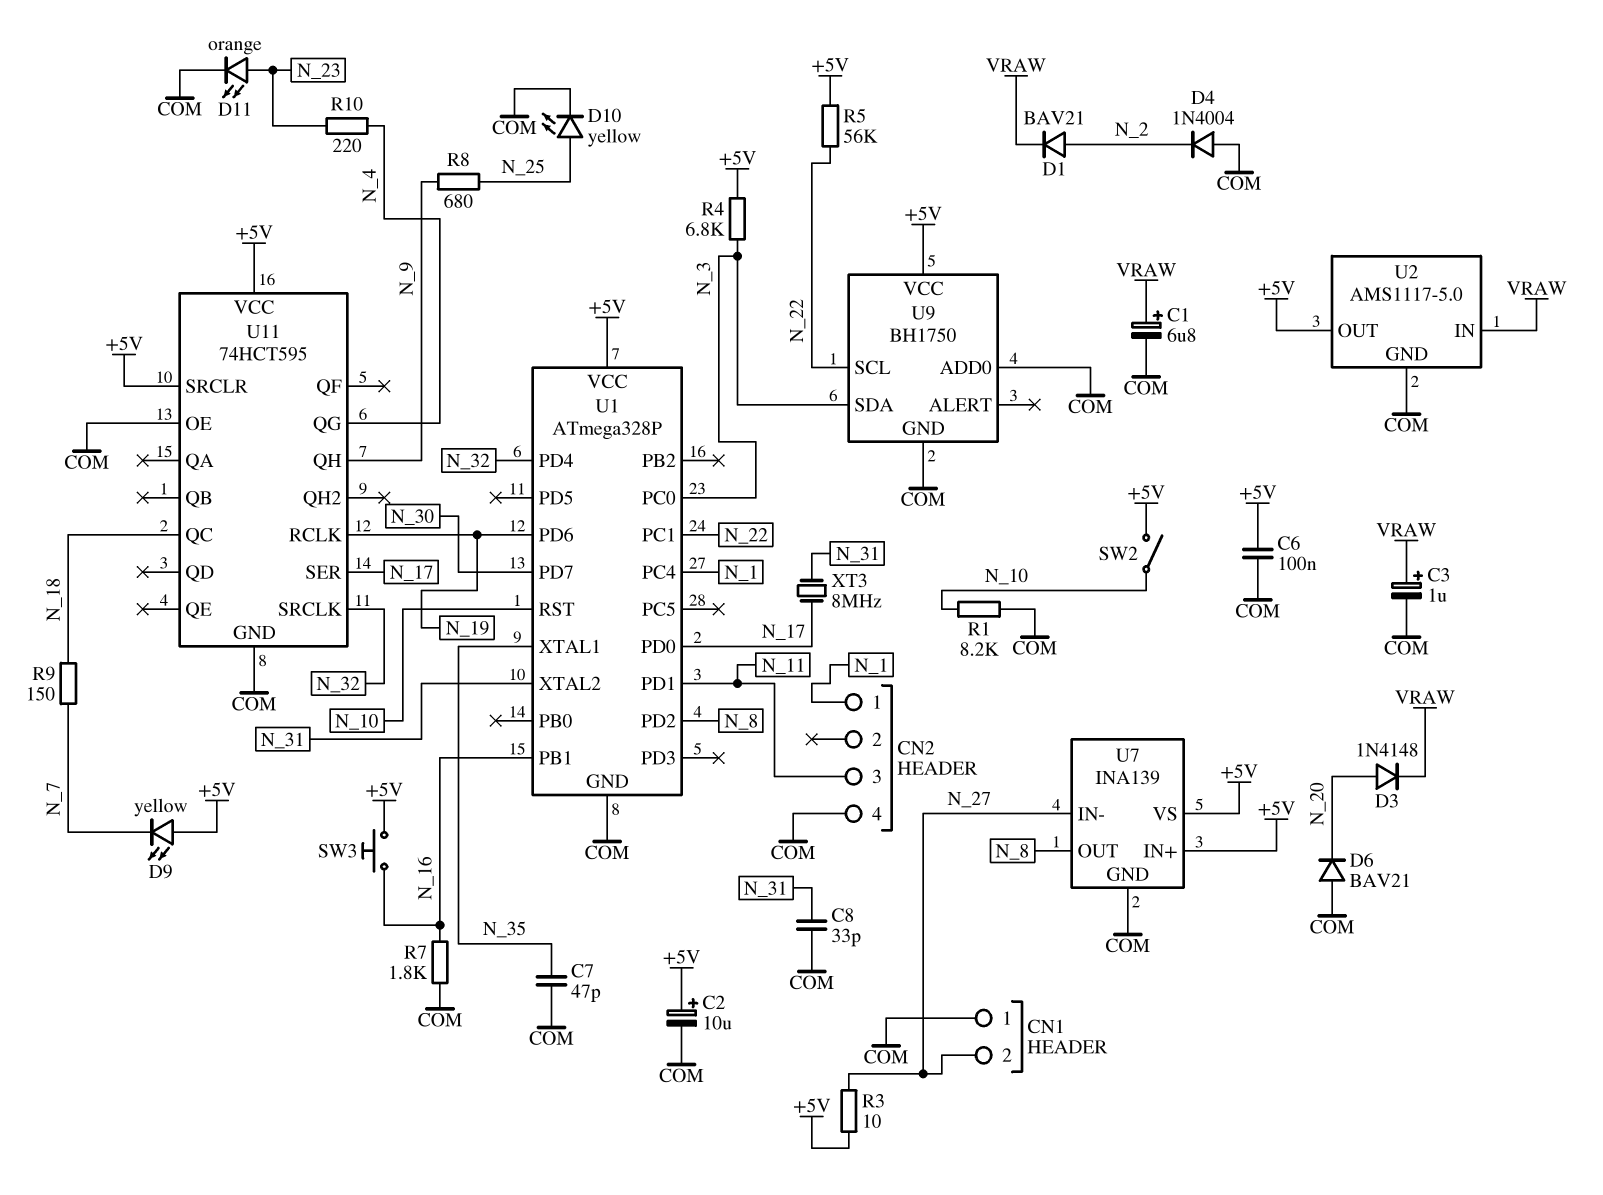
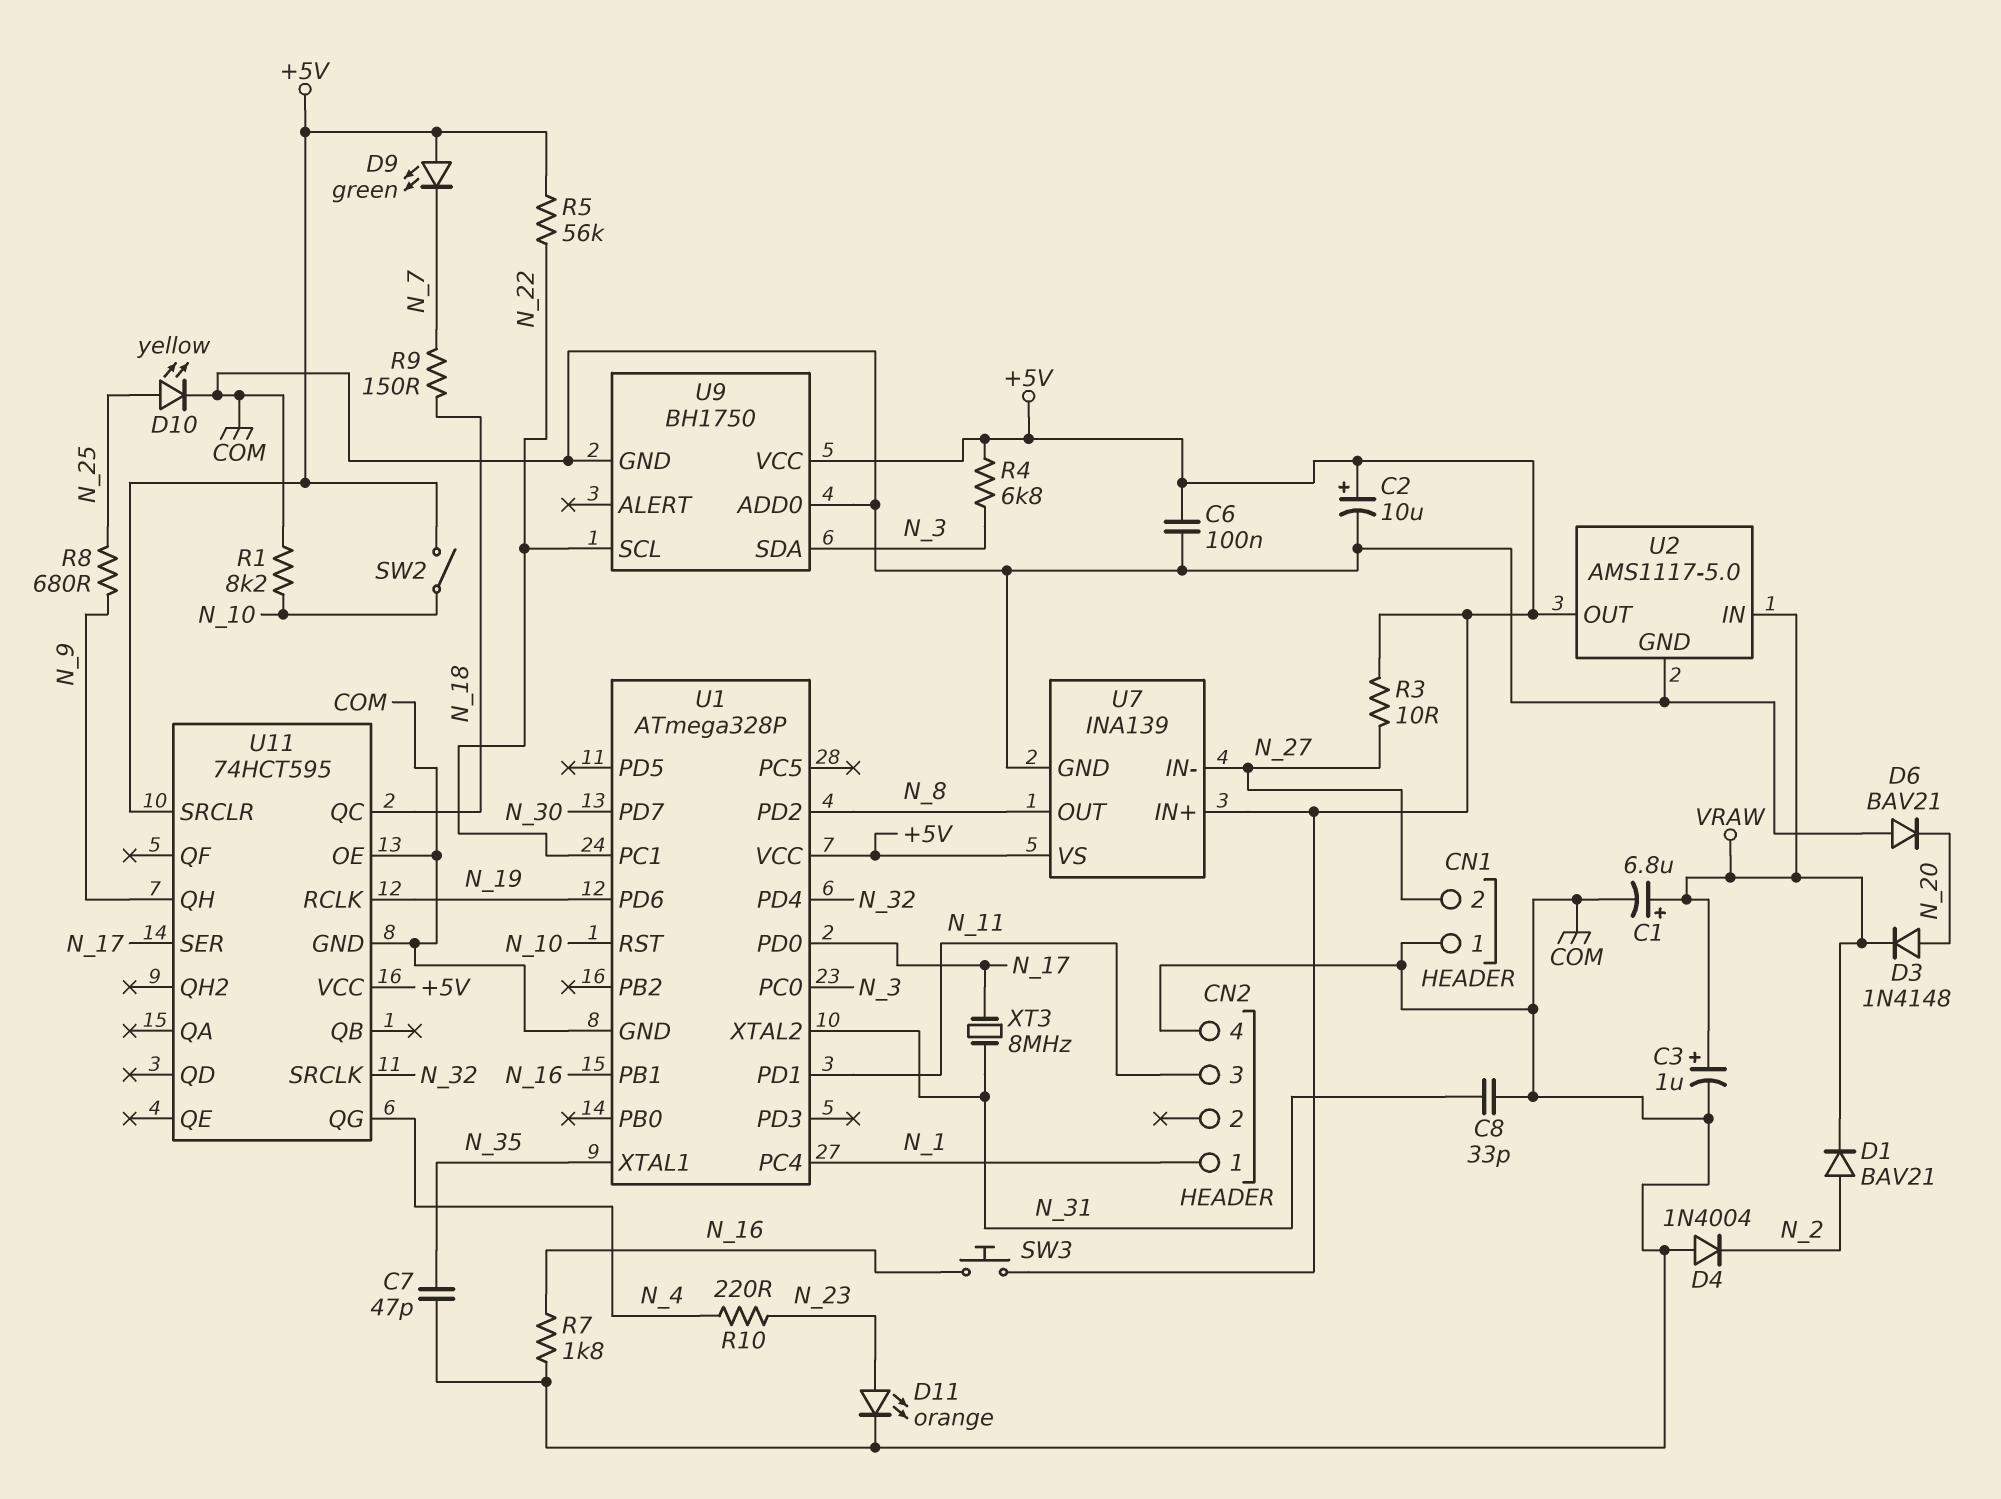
D9: LED yellow (A +5V, K N_7) -> LED green (A +5V, K N_7)

